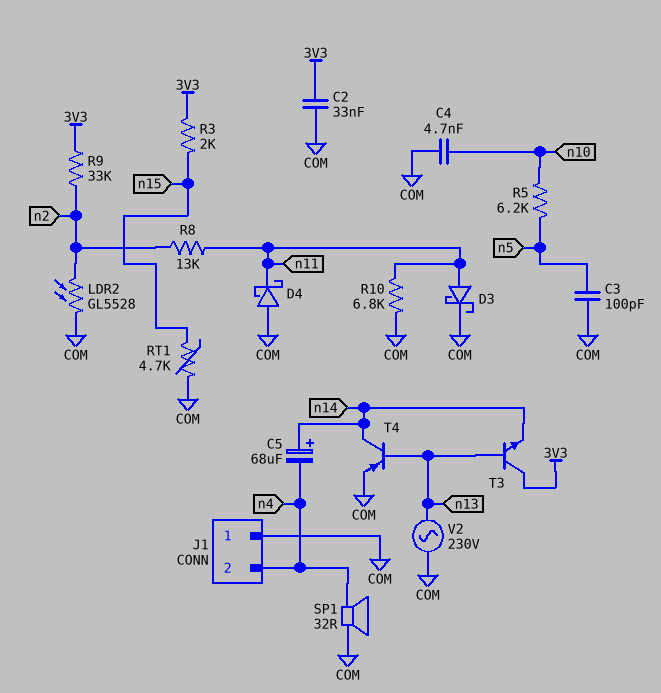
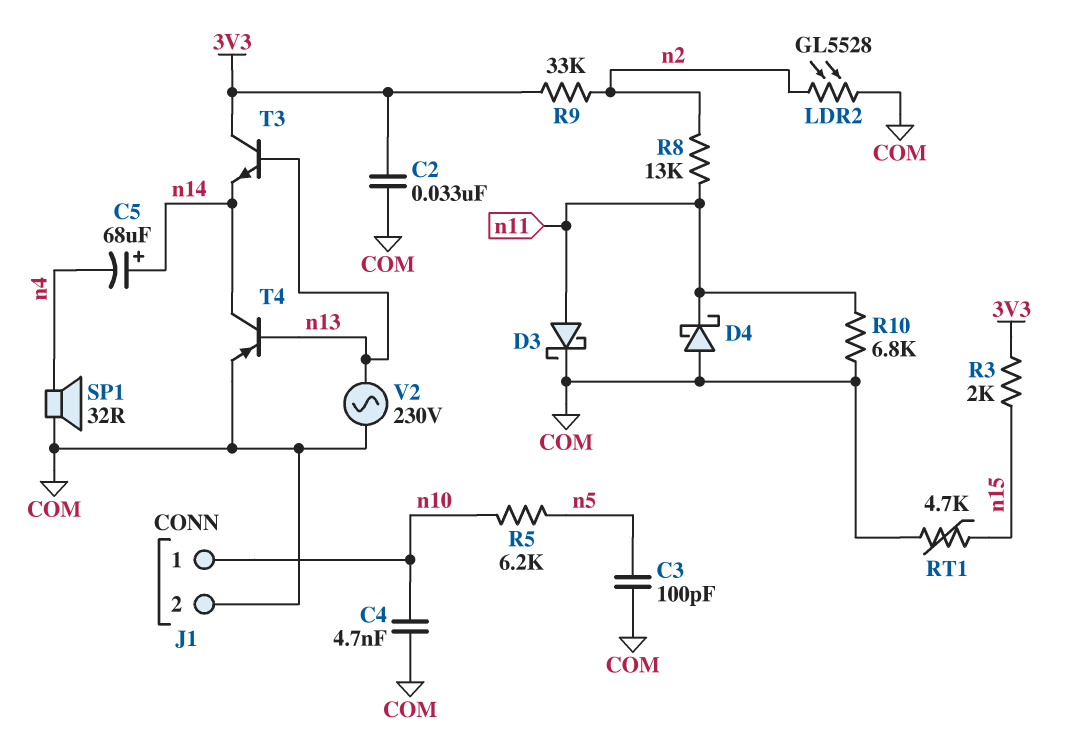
J1 pin 1: COM -> n10
J1 pin 2: n4 -> COM

